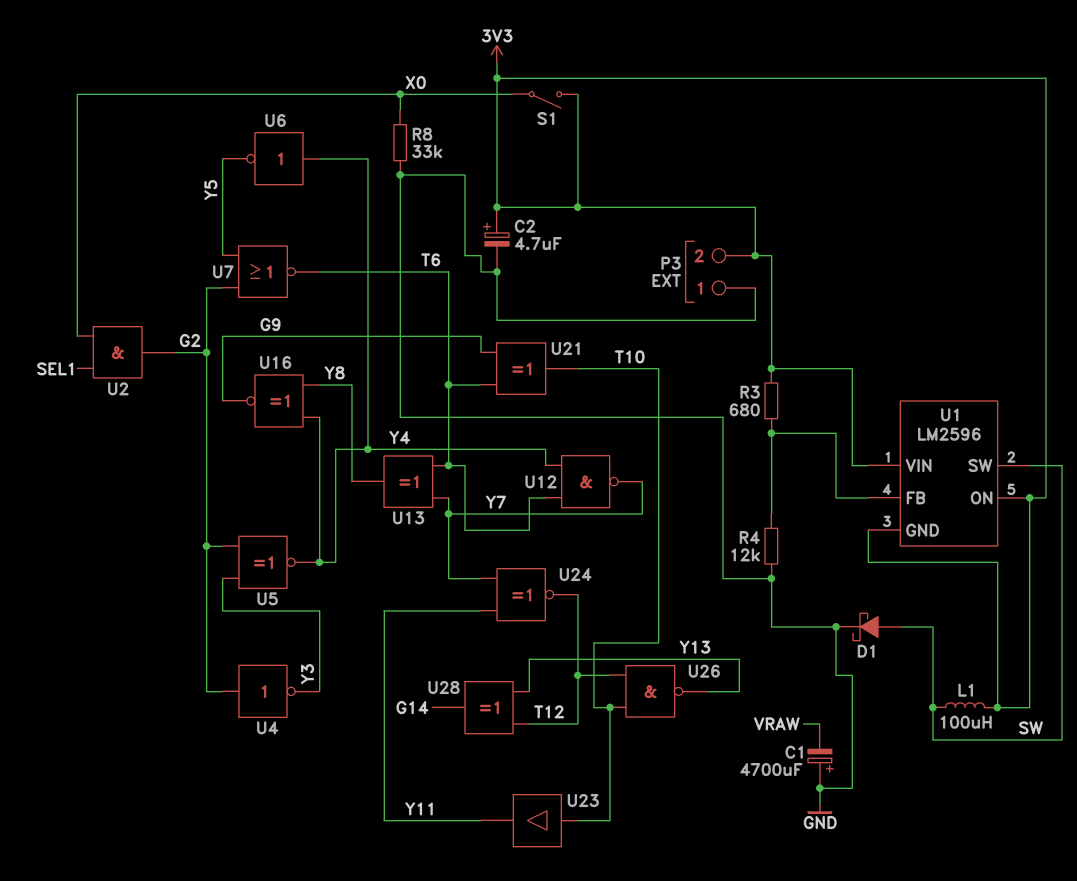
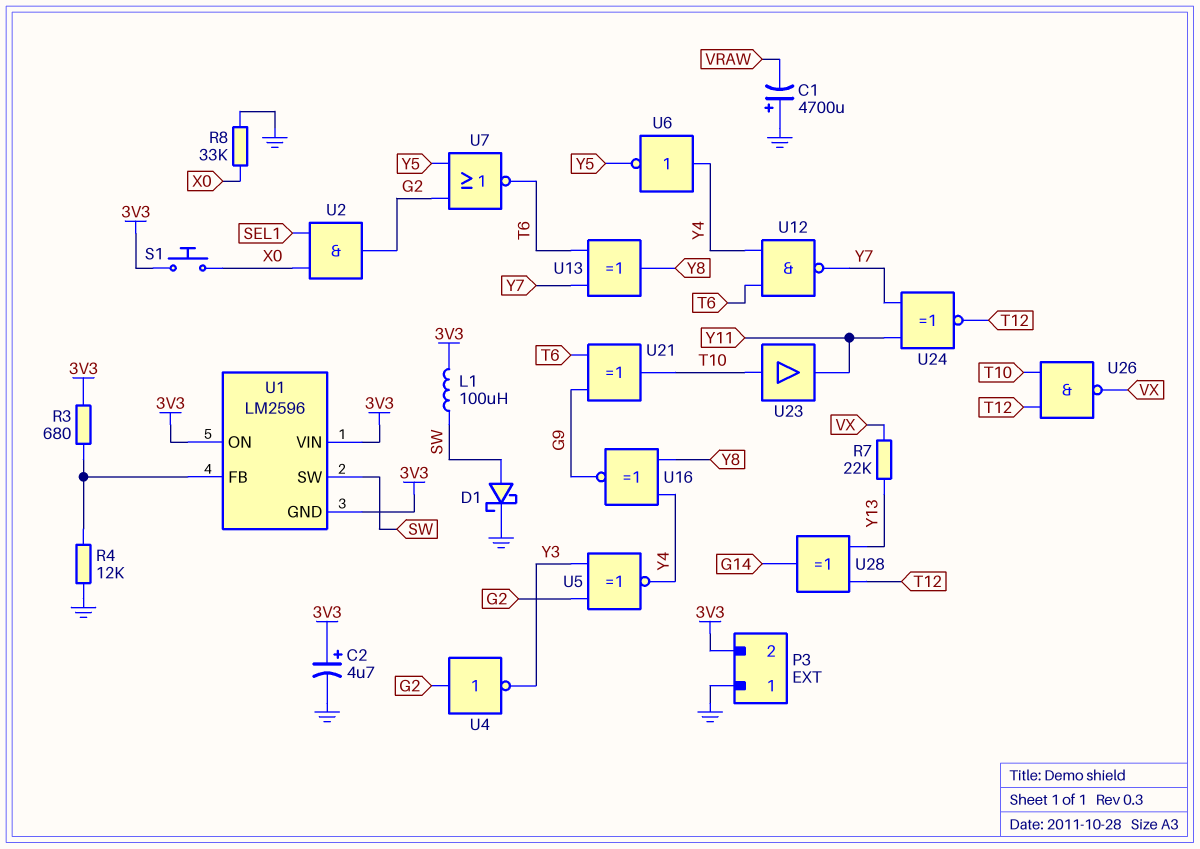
R7: none -> 22k (VX, Y13)
S1: switch (3V3, X0) -> button (3V3, X0)
U26: NAND (in T10, in T12, out Y13) -> NAND (in T10, in T12, out VX)

